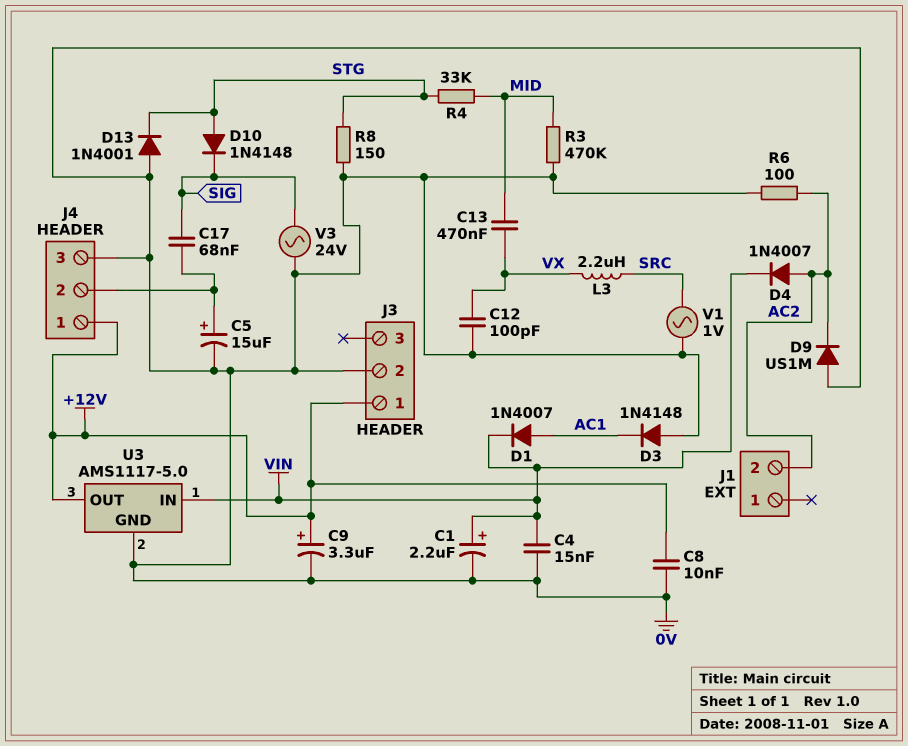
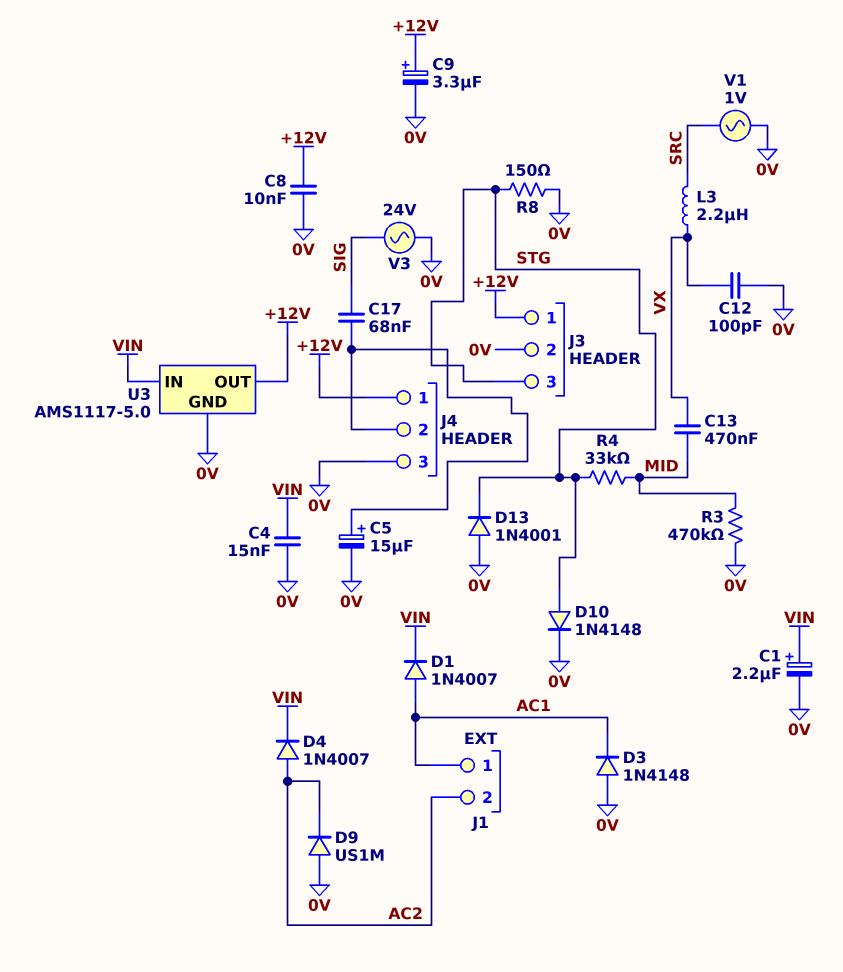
D10: diode 1N4148 (A STG, K SIG) -> diode 1N4148 (A STG, K 0V)
J1 pin 1: none -> AC1
J3 pin 3: none -> STG
R6: 100 (0V, AC2) -> none

